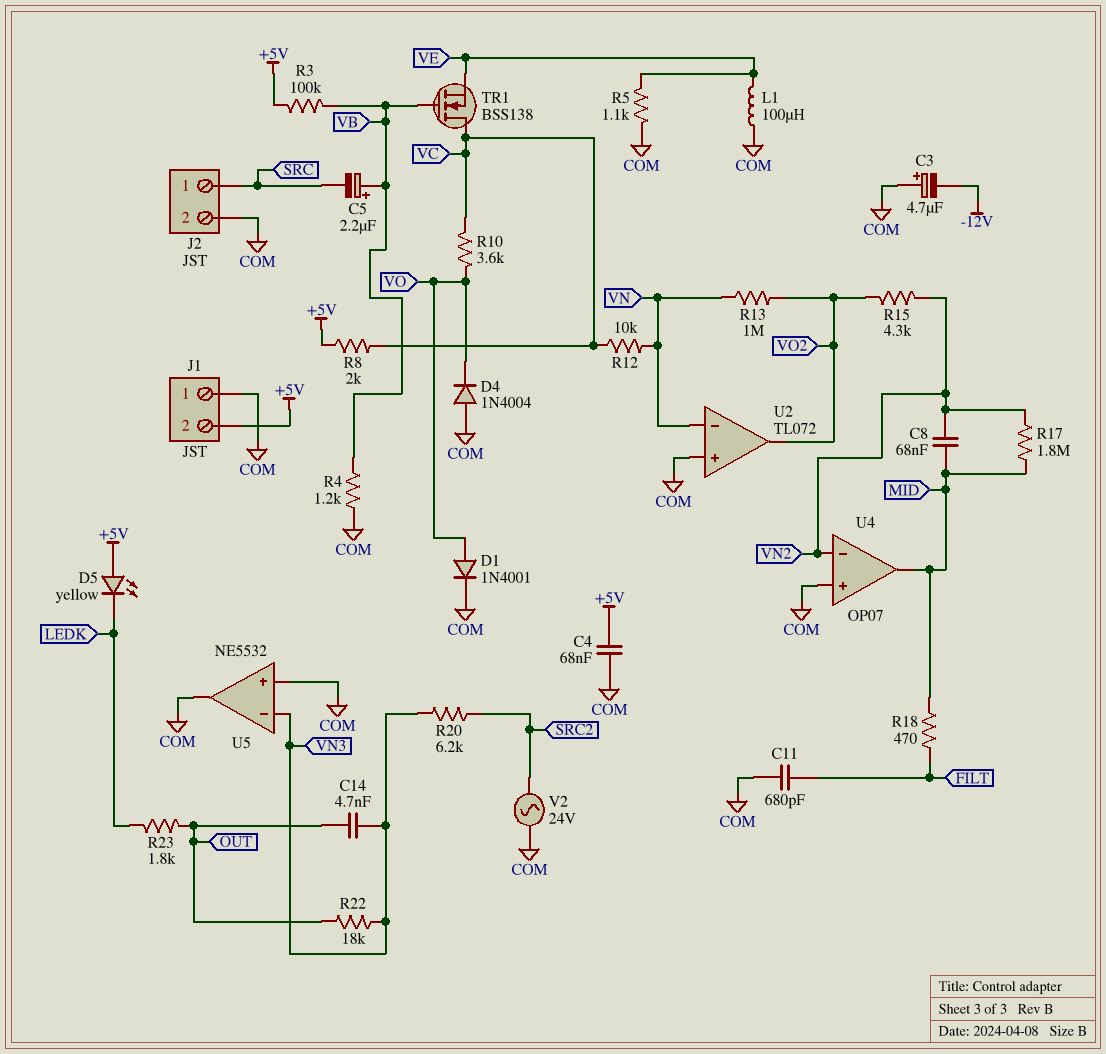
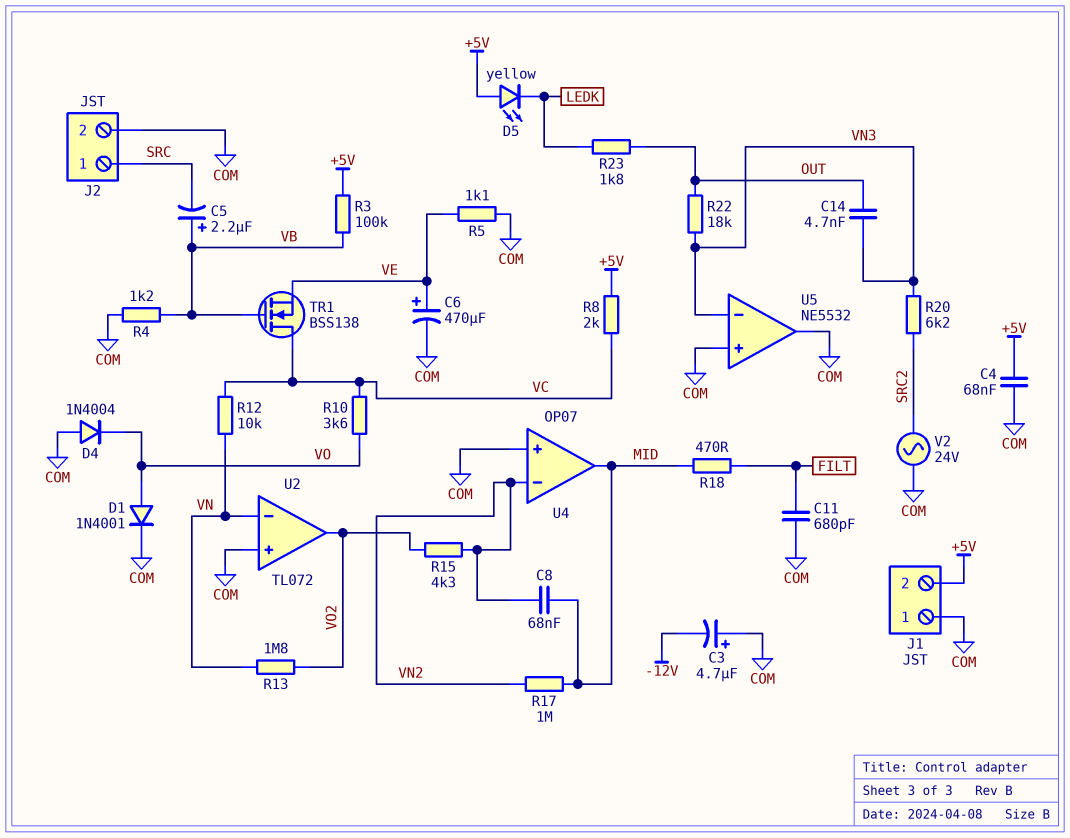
C6: none -> 470uF (plus VE, minus COM)
L1: 100uH (COM, VE) -> none
R13: 1M (VN, VO2) -> 1.8M (VN, VO2)
R17: 1.8M (MID, VN2) -> 1M (MID, VN2)

